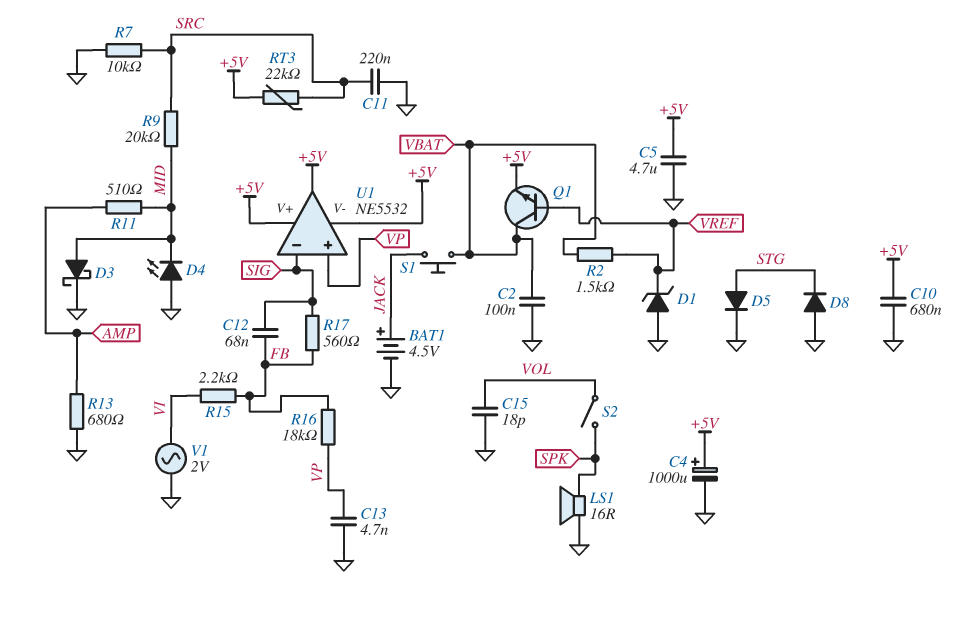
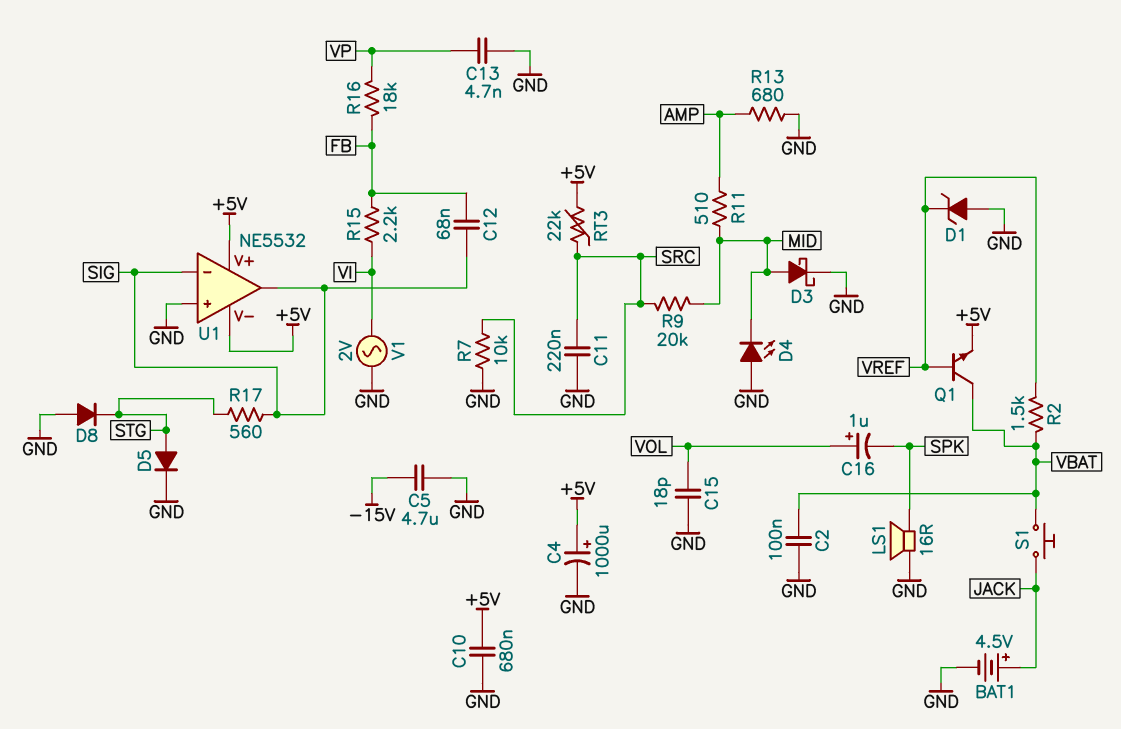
C5: 4.7uF (+5V, GND) -> 4.7uF (-15V, GND)
C16: none -> 1uF (plus VOL, minus SPK)
R17: 560 (FB, SIG) -> 560 (SIG, STG)
S2: switch (SPK, VOL) -> none
U1 pin in+: VP -> GND
U1 pin out: +5V -> SIG

